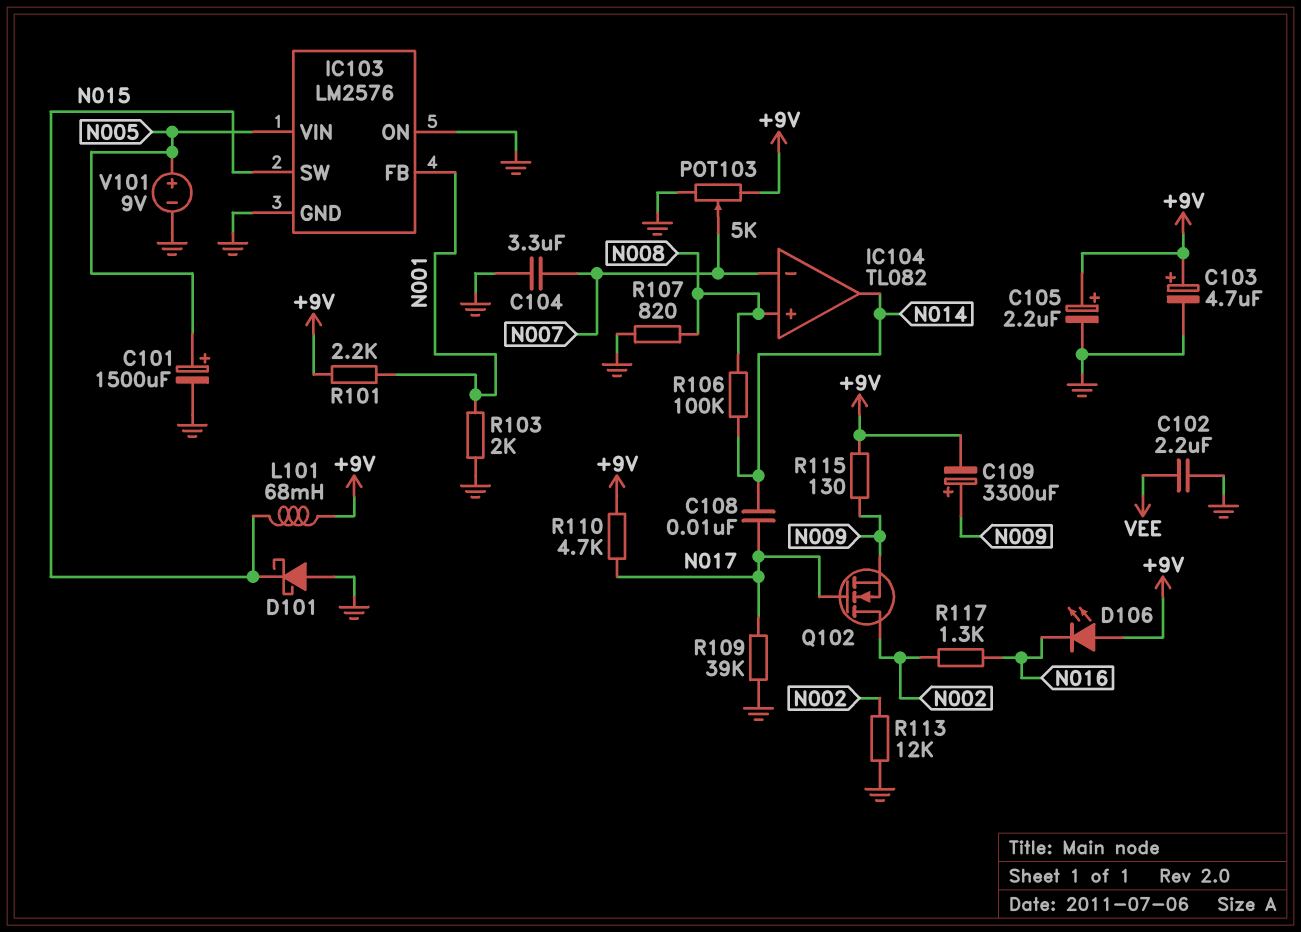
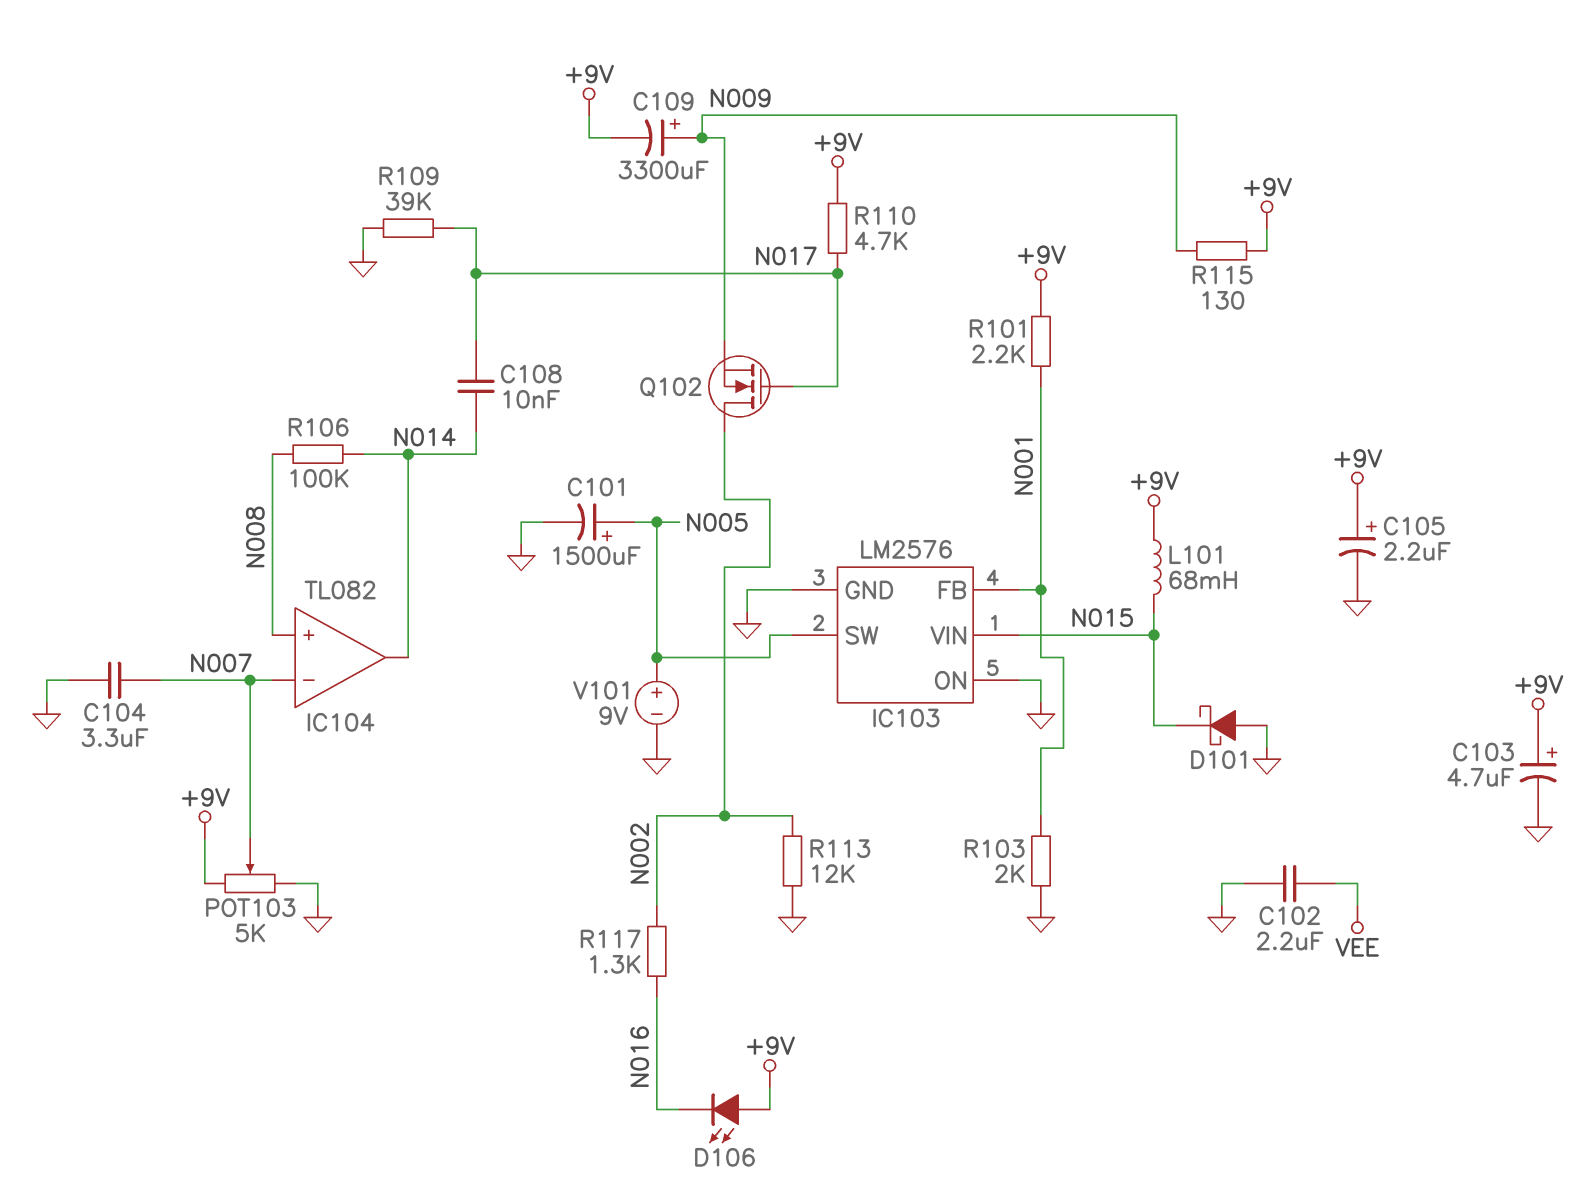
IC103 pin SW: N015 -> N005
IC103 pin VIN: N005 -> N015
R107: 820 (GND, N008) -> none

